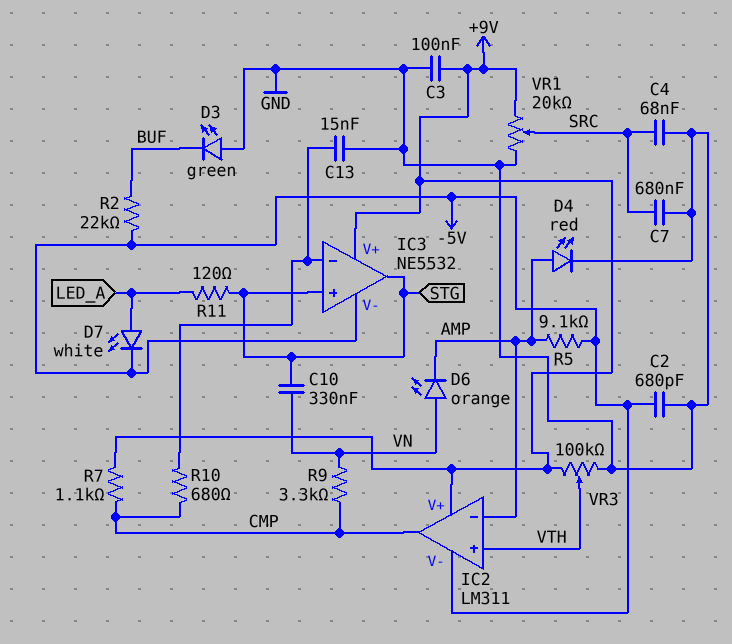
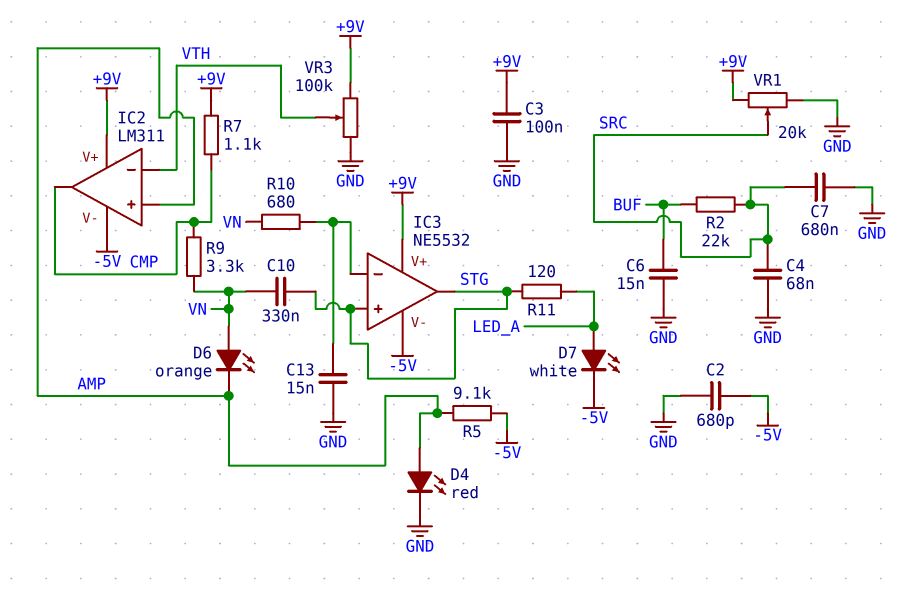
C6: none -> 15nF (BUF, GND)
D3: LED green (A GND, K BUF) -> none
IC2 pin in+: VTH -> AMP
IC2 pin in-: AMP -> VTH
R2: 22k (-5V, BUF) -> 22k (BUF, SRC)
R10: 680 (CMP, IC3/in-) -> 680 (IC3/in-, VN)

